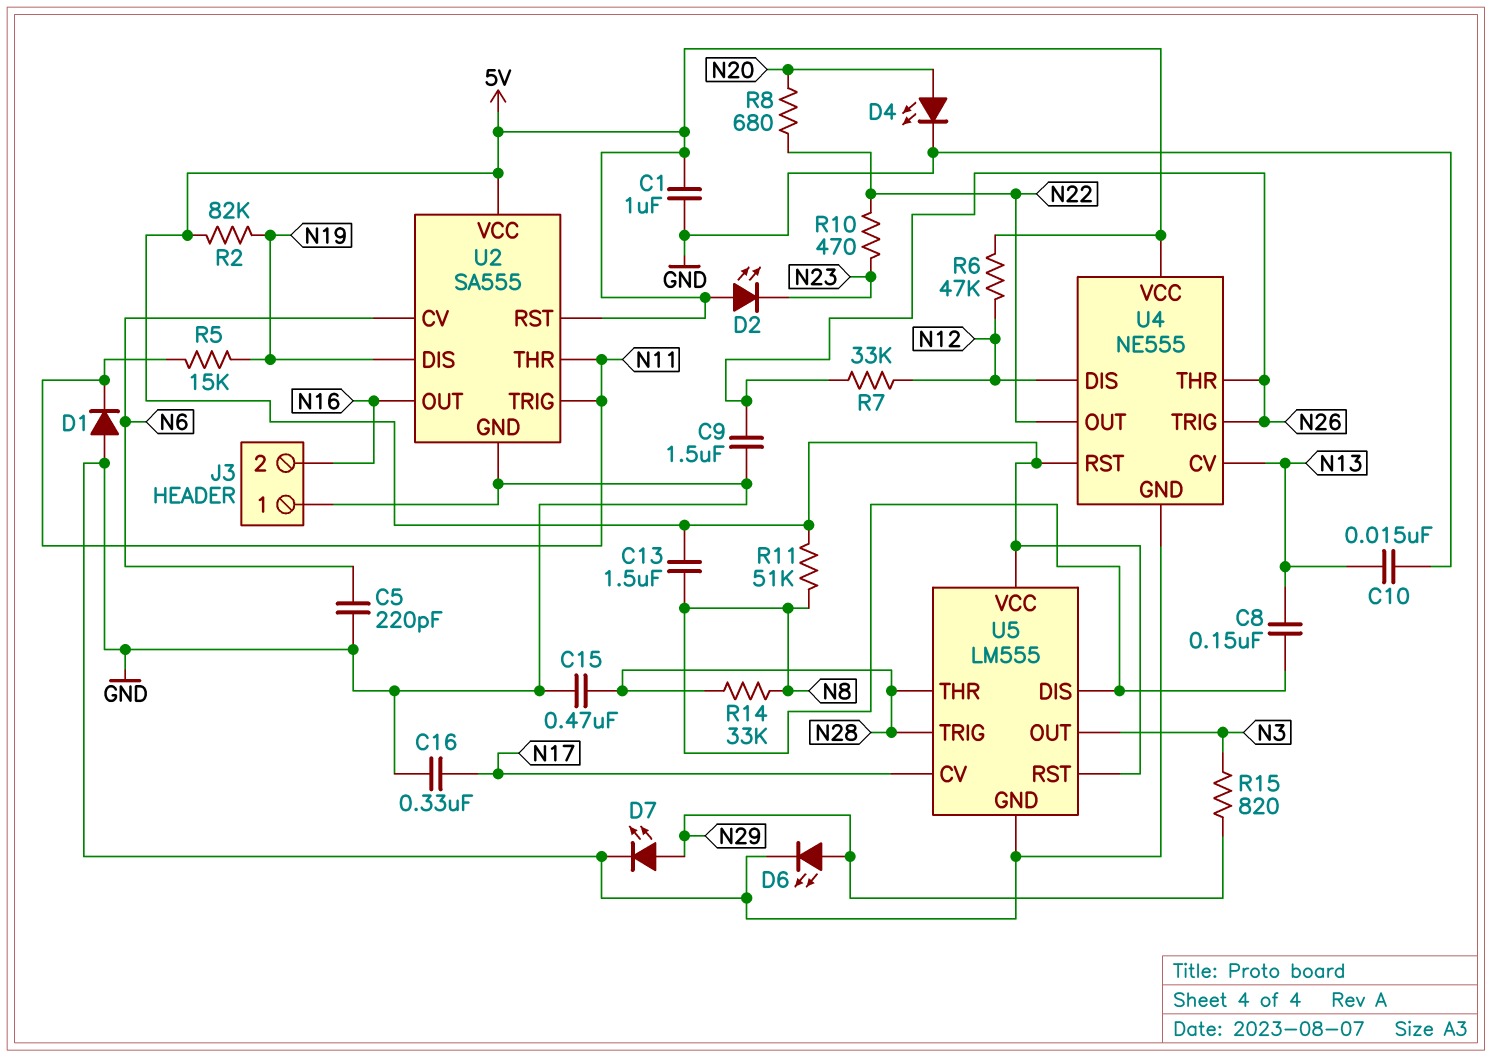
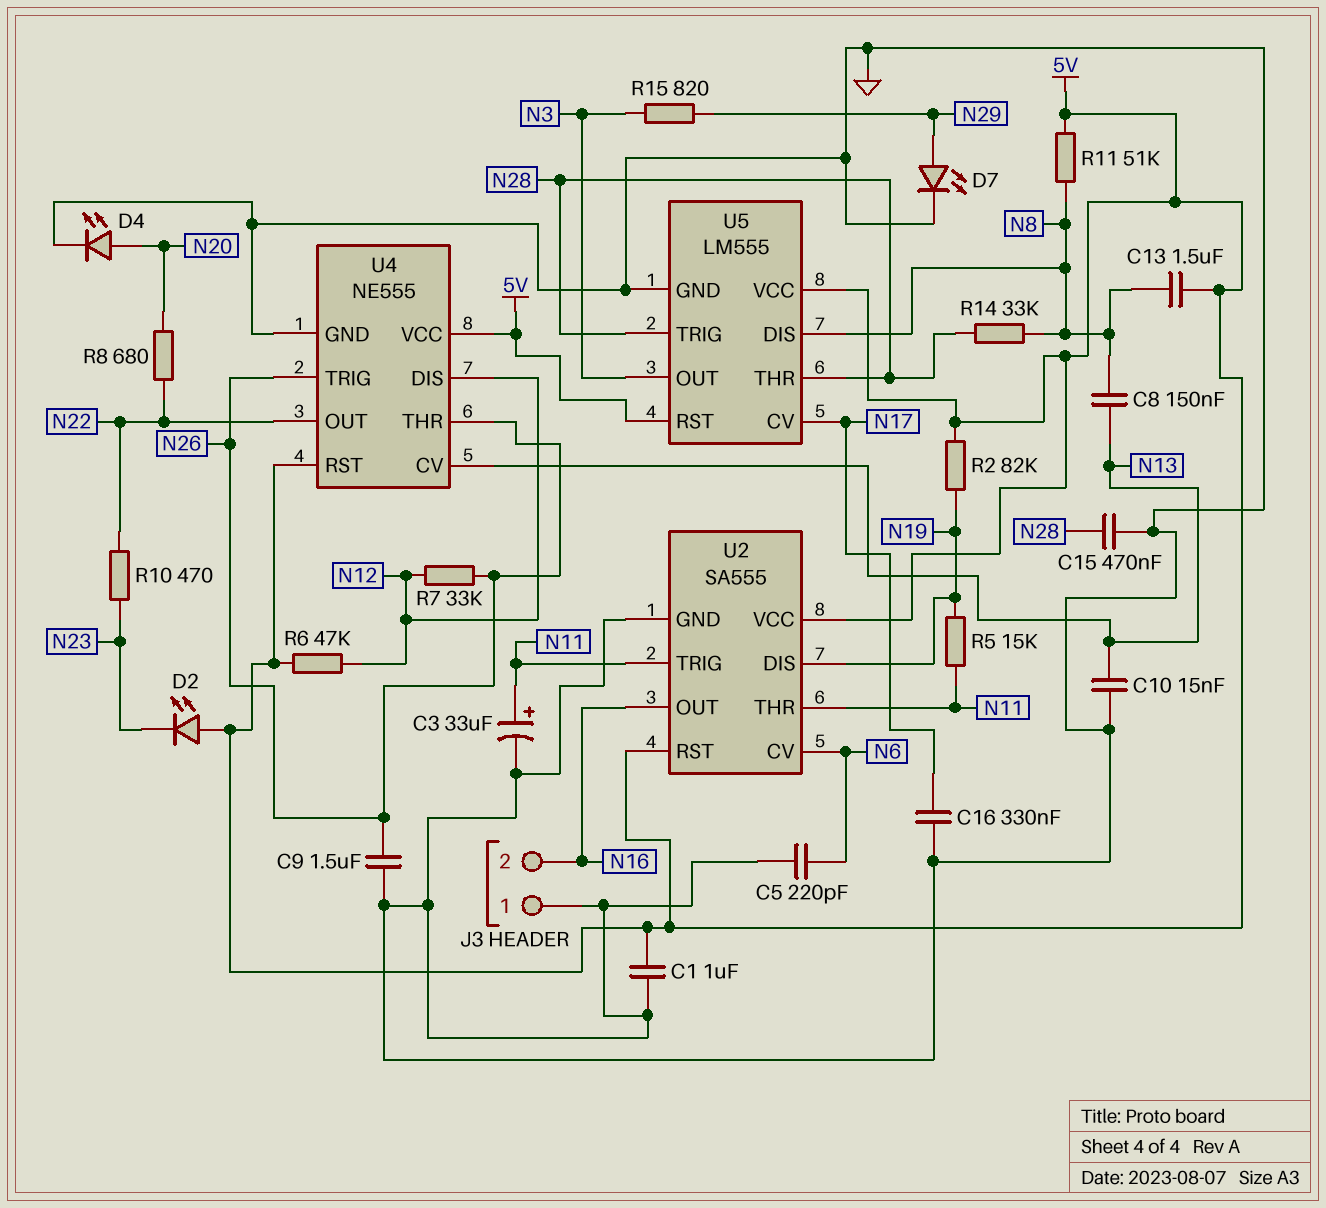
C3: none -> 33uF (plus N11, minus GND)
D1: diode (A GND, K N11) -> none
D6: LED (A N29, K GND) -> none

